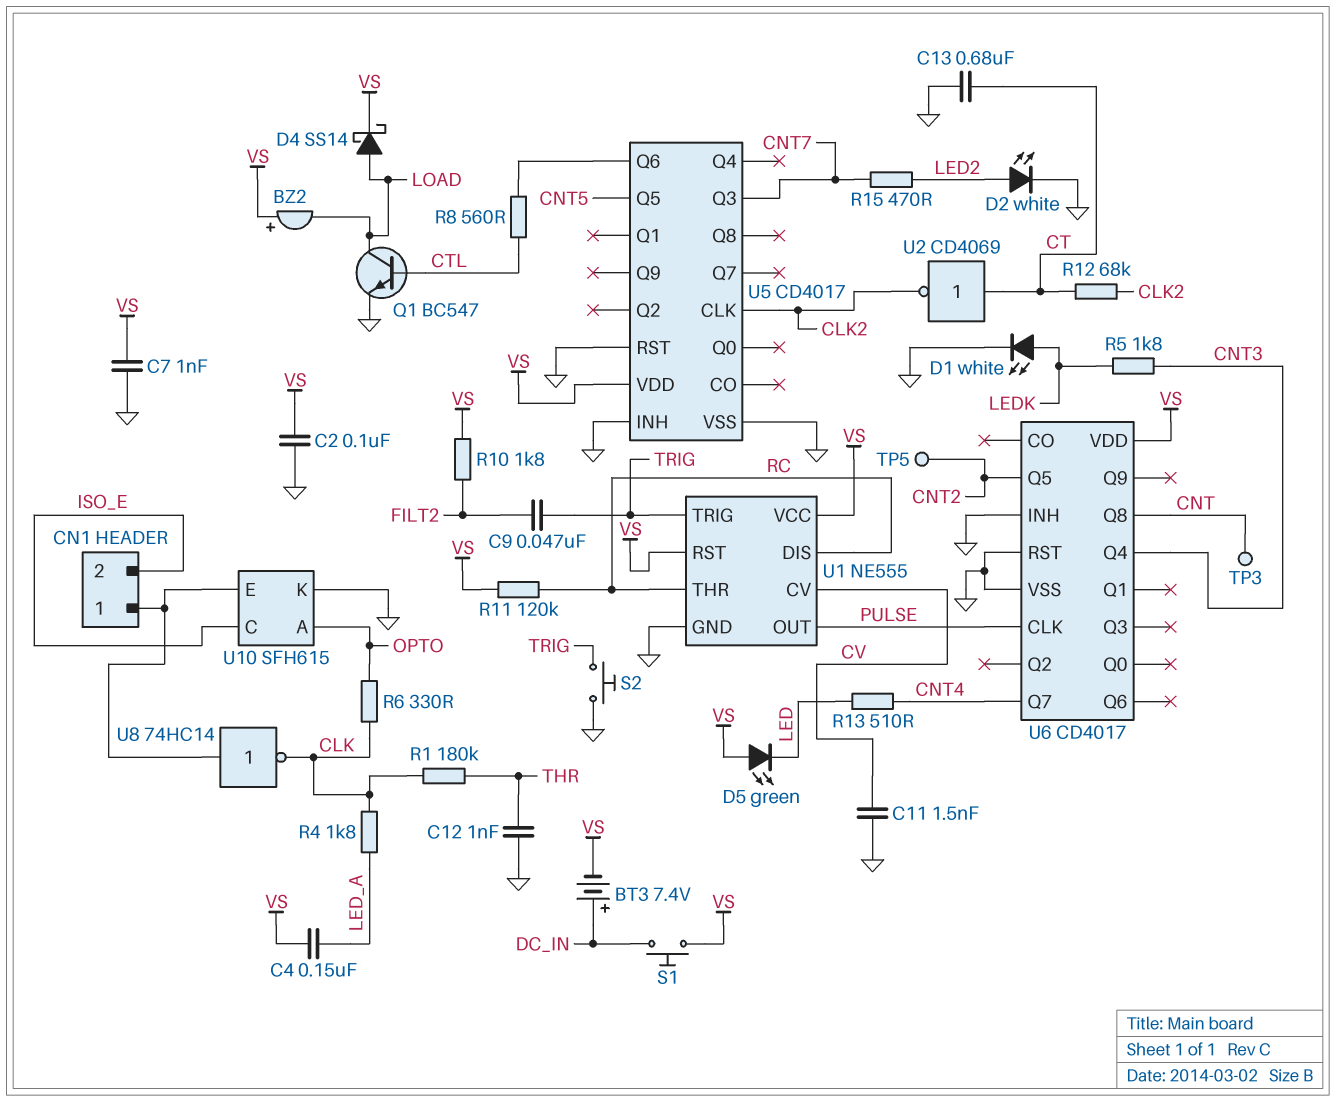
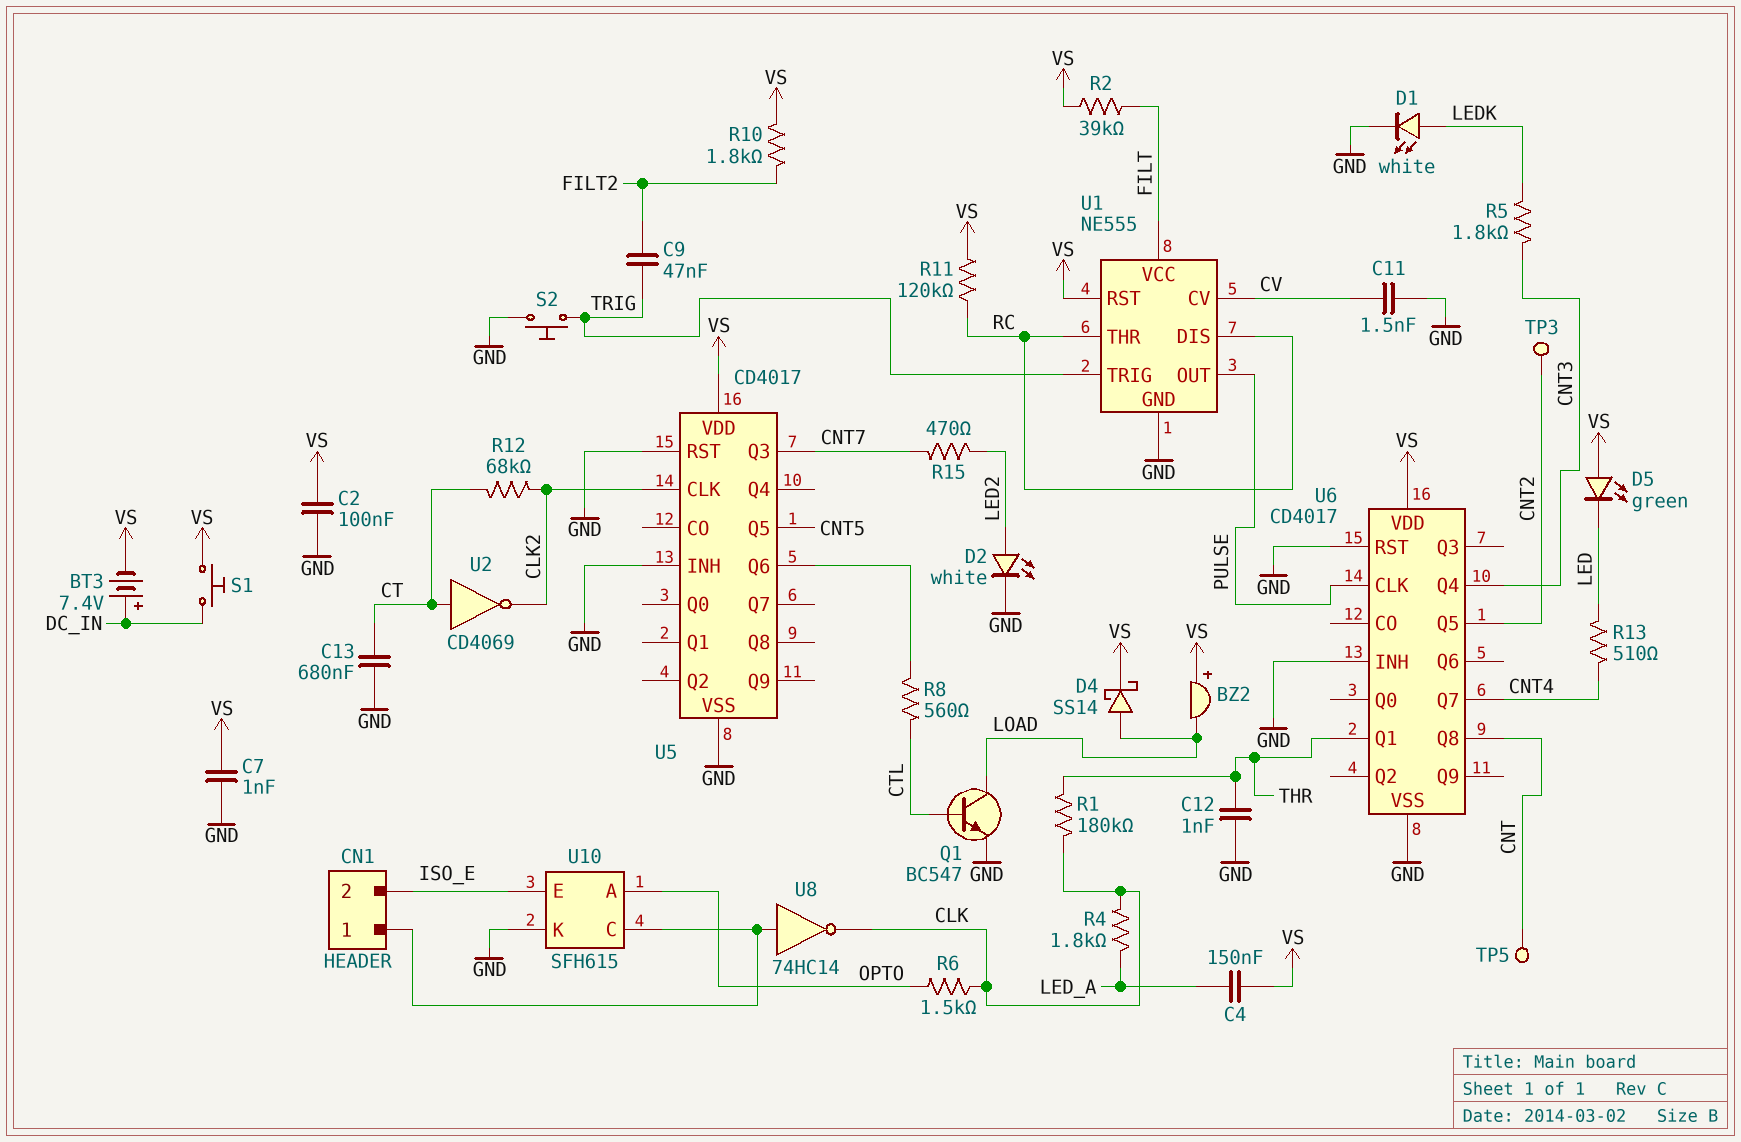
R2: none -> 39k (FILT, VS)
R6: 330 (CLK, OPTO) -> 1.5k (CLK, OPTO)
TP3: test point (CNT) -> test point (CNT2)
TP5: test point (CNT2) -> test point (CNT)
U1 pin VCC: VS -> FILT
U6 pin Q1: none -> THR
U10 pin C: ISO_E -> CN1/1
U10 pin E: CN1/1 -> ISO_E

